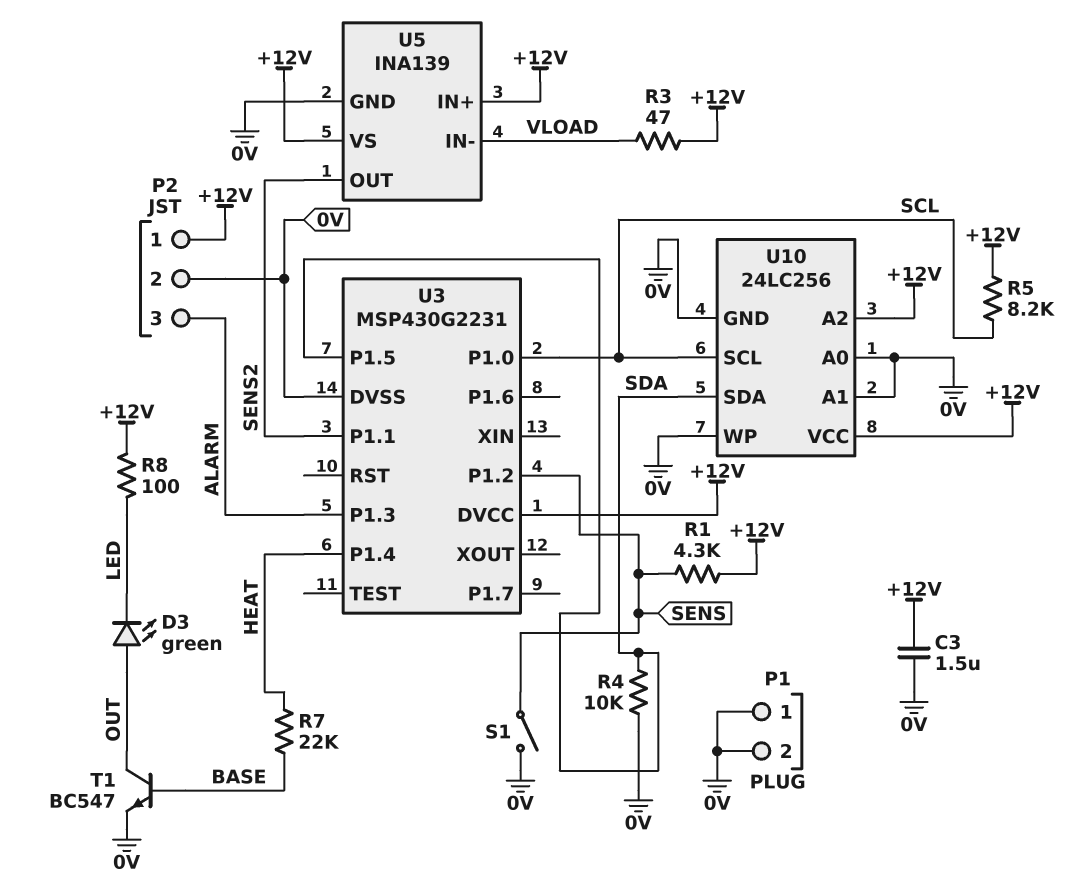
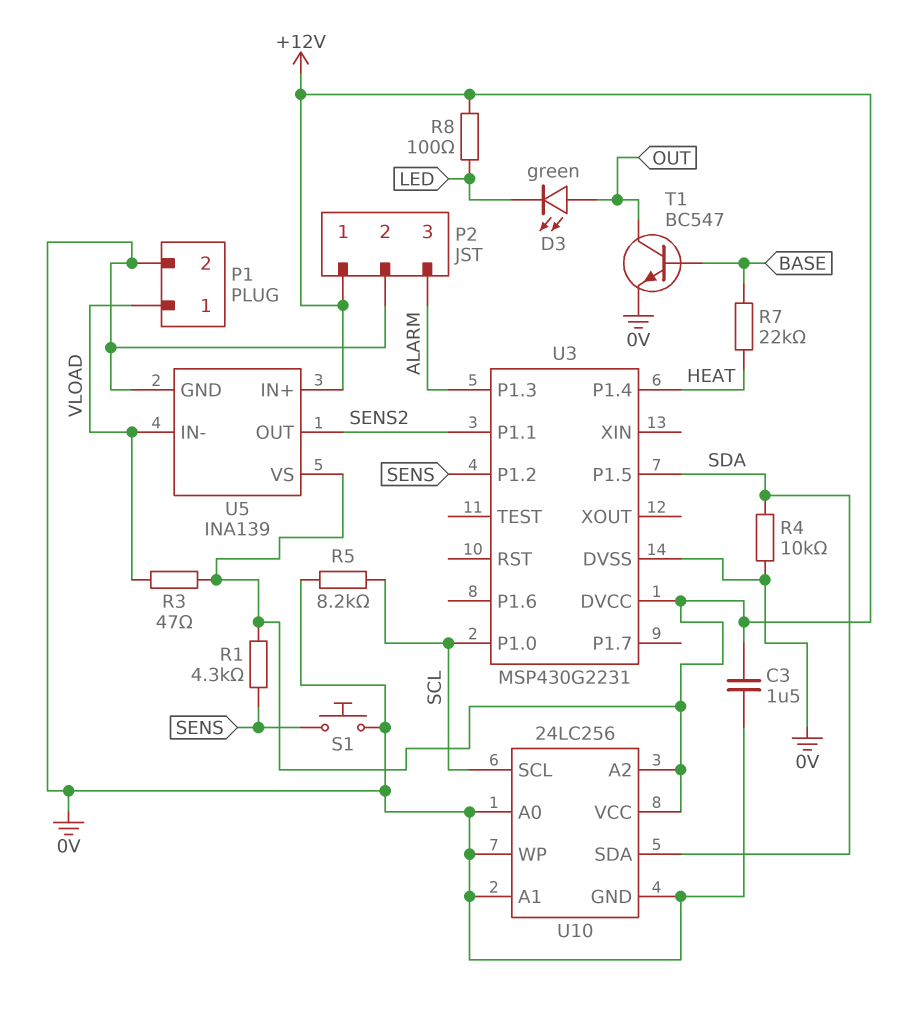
P1 pin 1: 0V -> VLOAD
R5: 8.2k (+12V, SCL) -> 8.2k (0V, SCL)
S1: switch (0V, SENS) -> button (0V, SENS)

